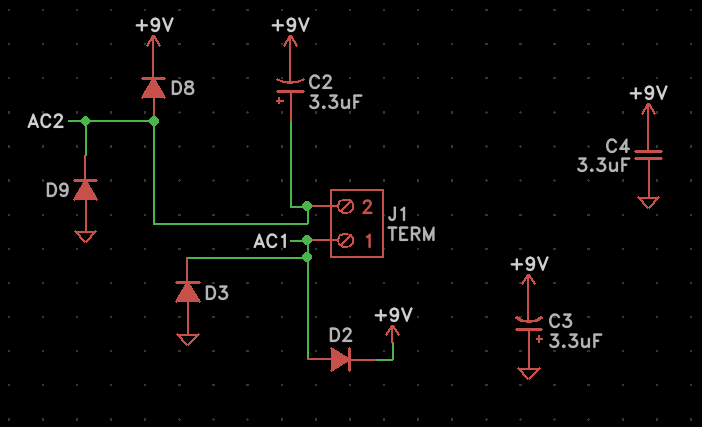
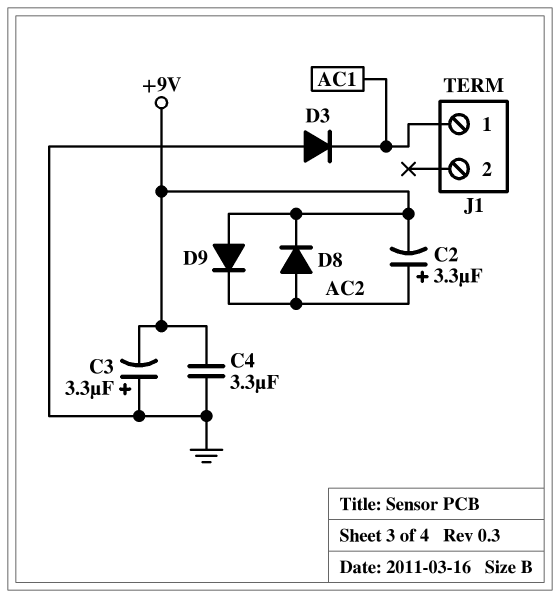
D2: diode (A AC1, K +9V) -> none
D9: diode (A GND, K AC2) -> diode (A +9V, K AC2)
J1 pin 2: AC2 -> none

